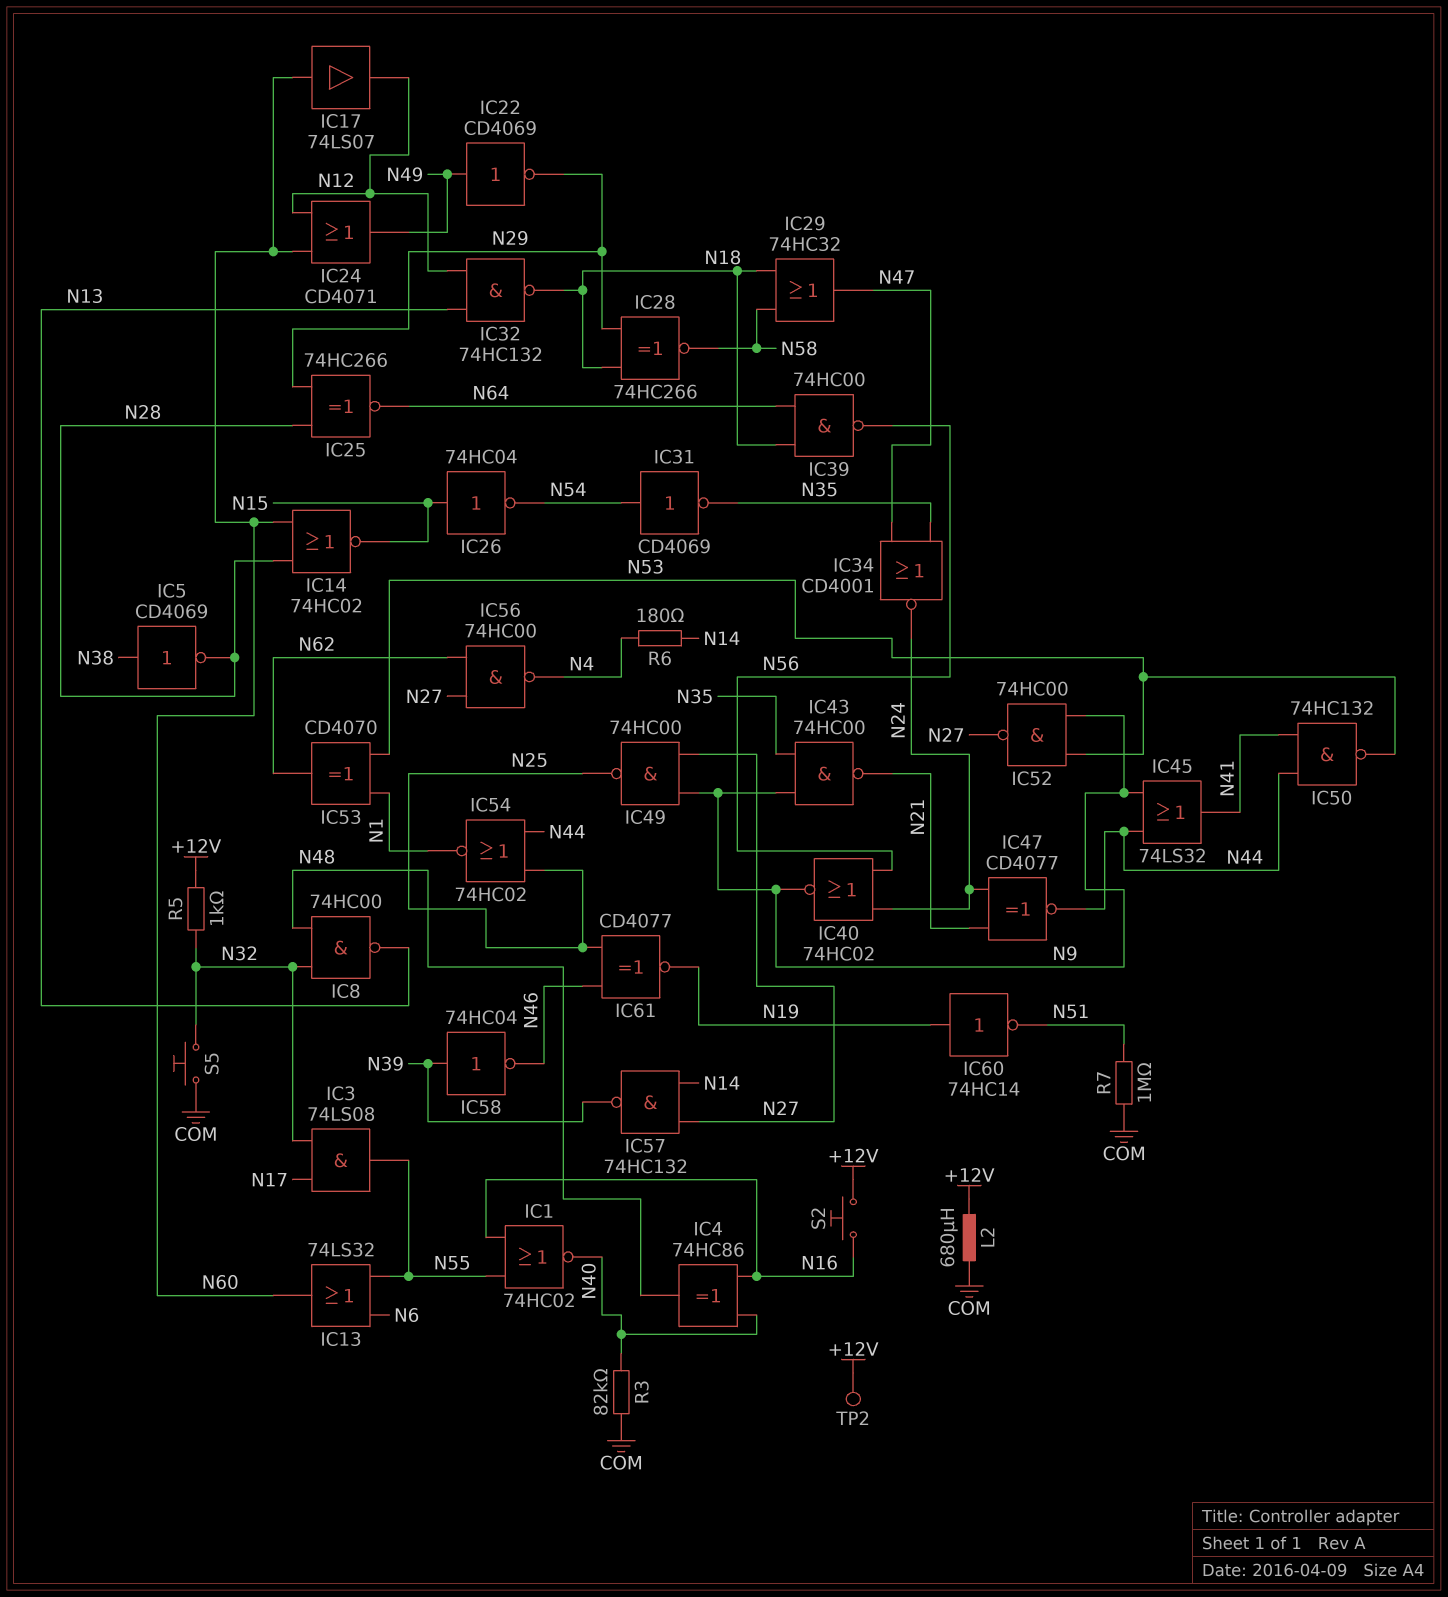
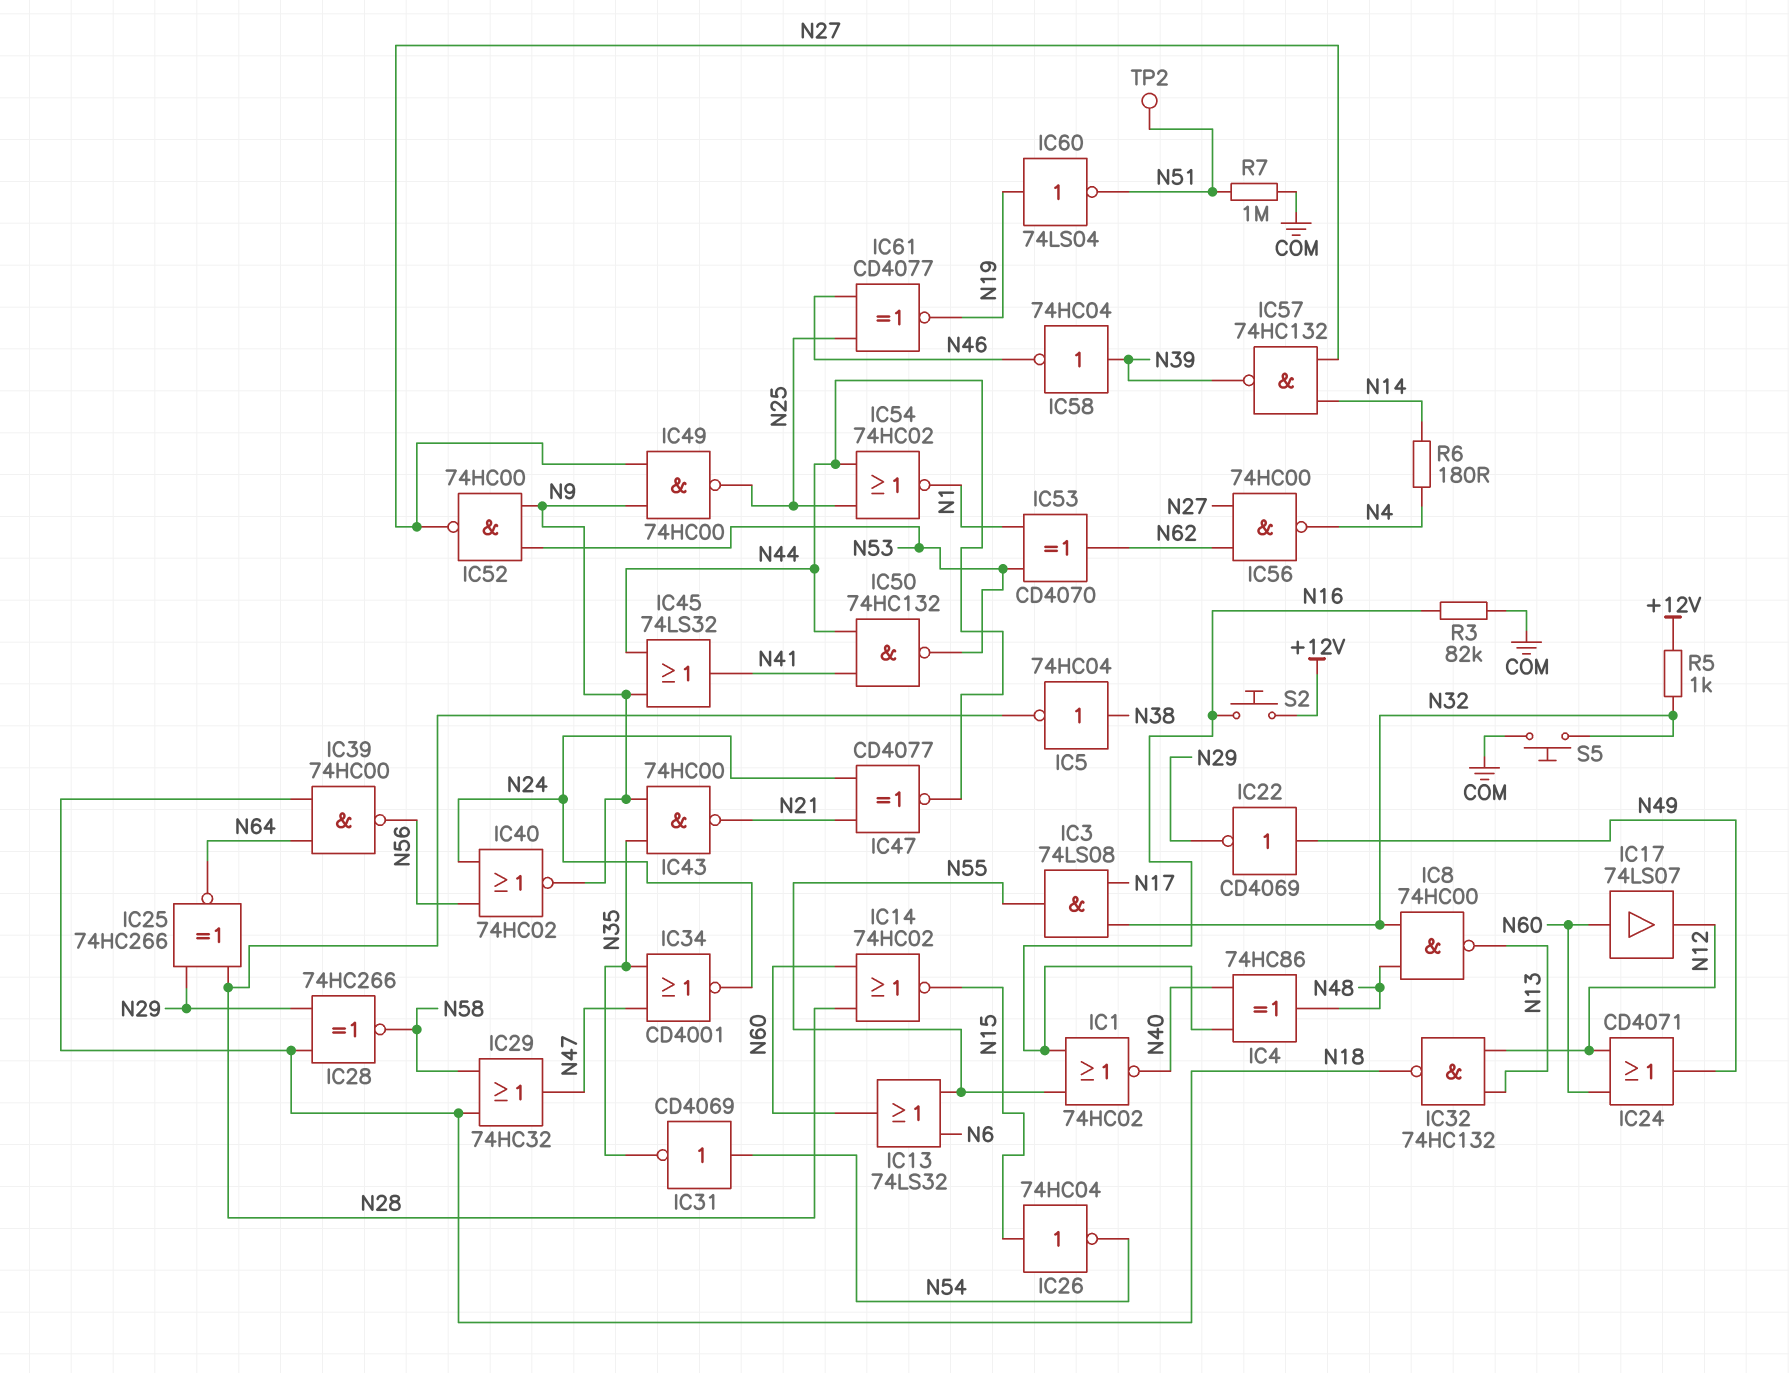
IC5: NOT CD4069 (in N38, out N28) -> NOT 74HC04 (in N38, out N28)
IC60: NOT 74HC14 (in N19, out N51) -> NOT 74LS04 (in N19, out N51)
L2: 680uH (+12V, COM) -> none
R3: 82k (COM, N40) -> 82k (COM, N16)
TP2: test point (+12V) -> test point (N51)

